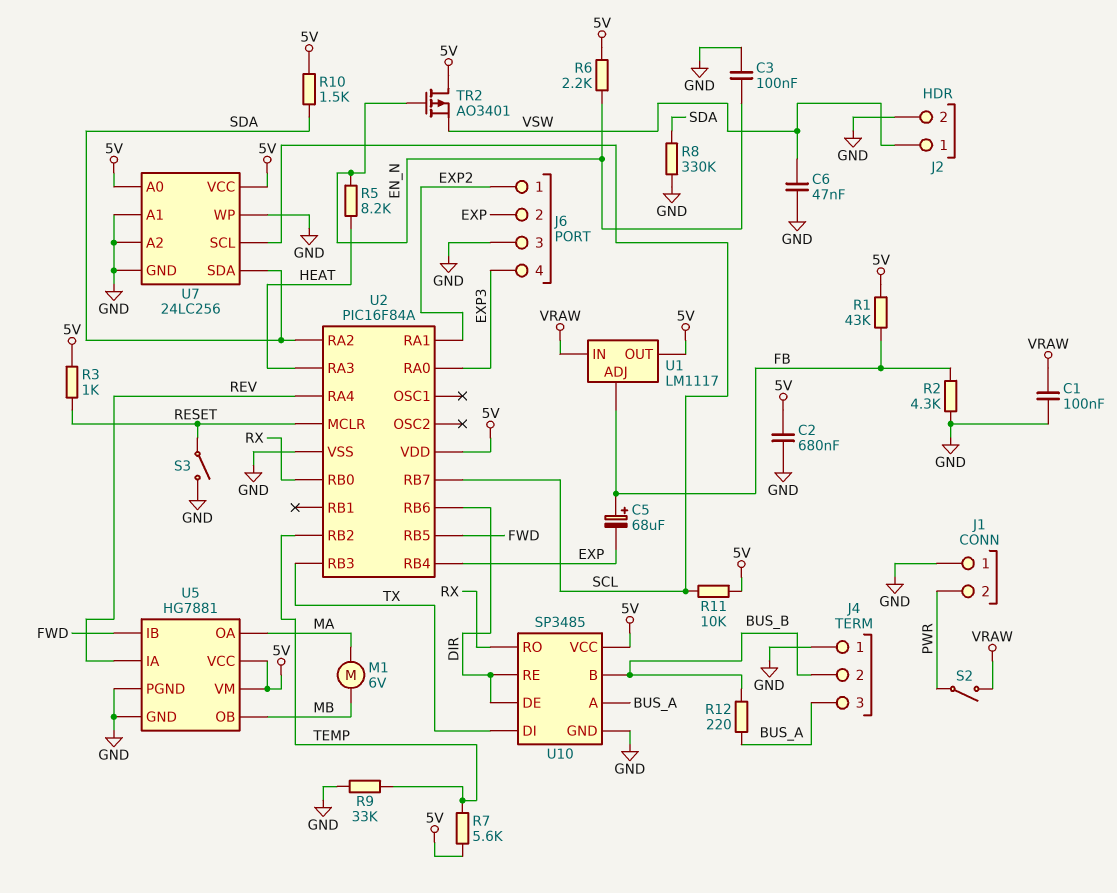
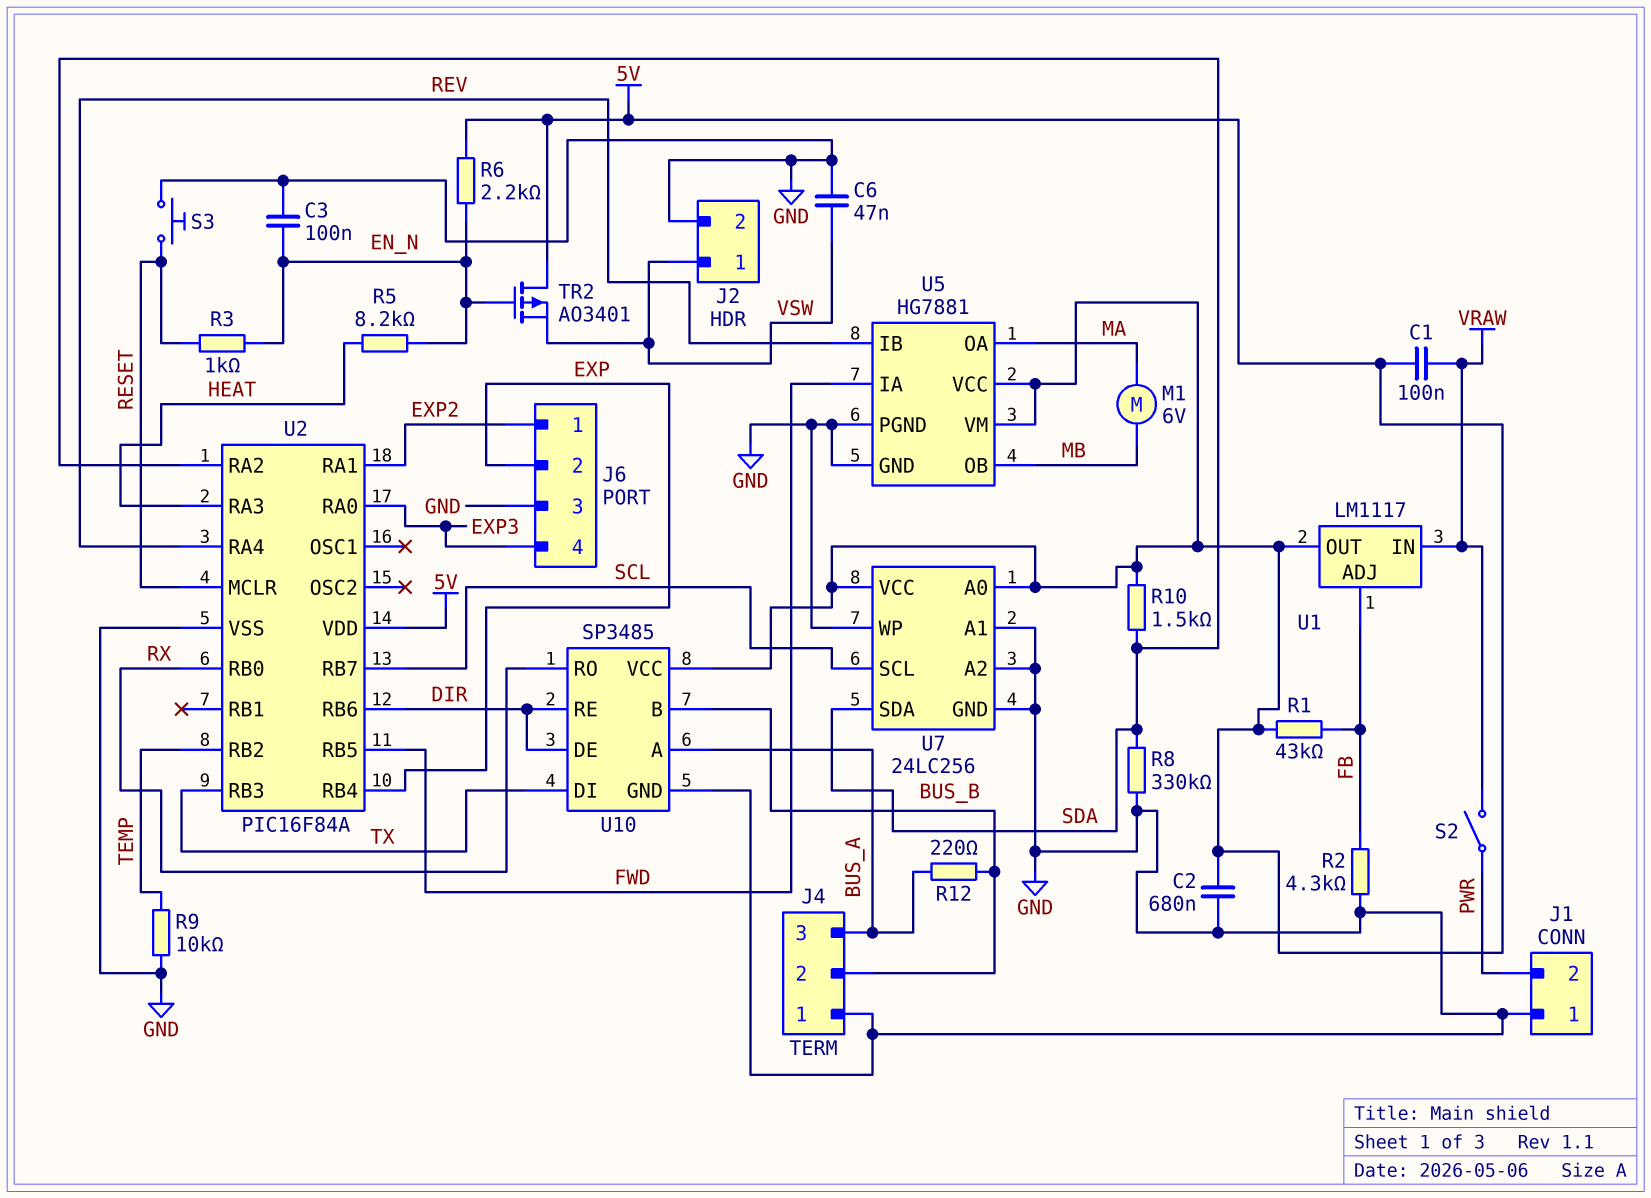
C1: 100nF (GND, VRAW) -> 100nF (5V, VRAW)
C5: 68uF (plus FB, minus EXP) -> none
R3: 1k (5V, RESET) -> 1k (EN_N, RESET)
R7: 5.6k (5V, TEMP) -> none
R9: 33k (GND, TEMP) -> 10k (GND, TEMP)
R11: 10k (5V, SCL) -> none
S3: switch (GND, RESET) -> button (GND, RESET)
U5 pin IA: REV -> FWD
U5 pin IB: FWD -> REV

